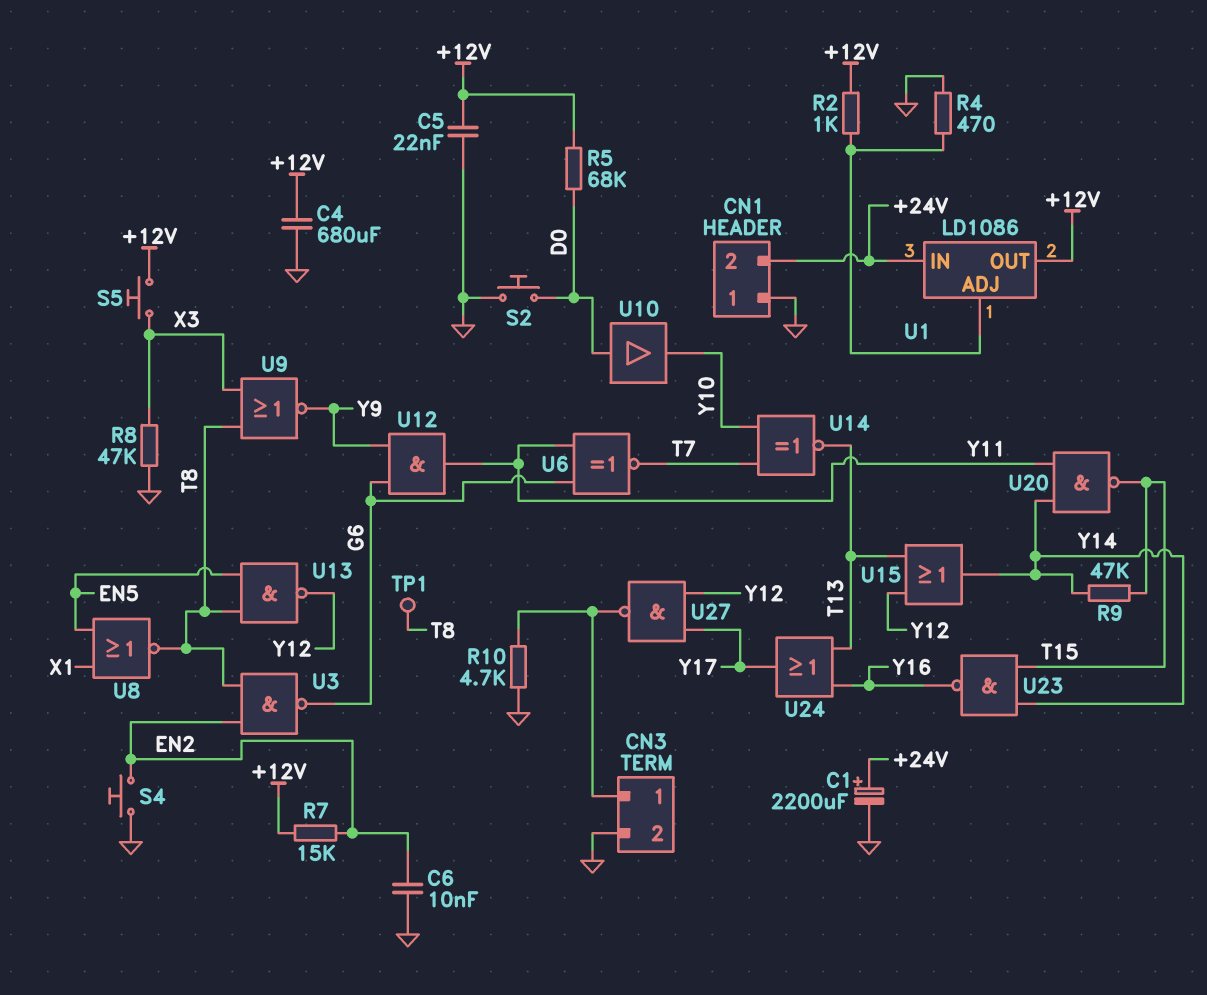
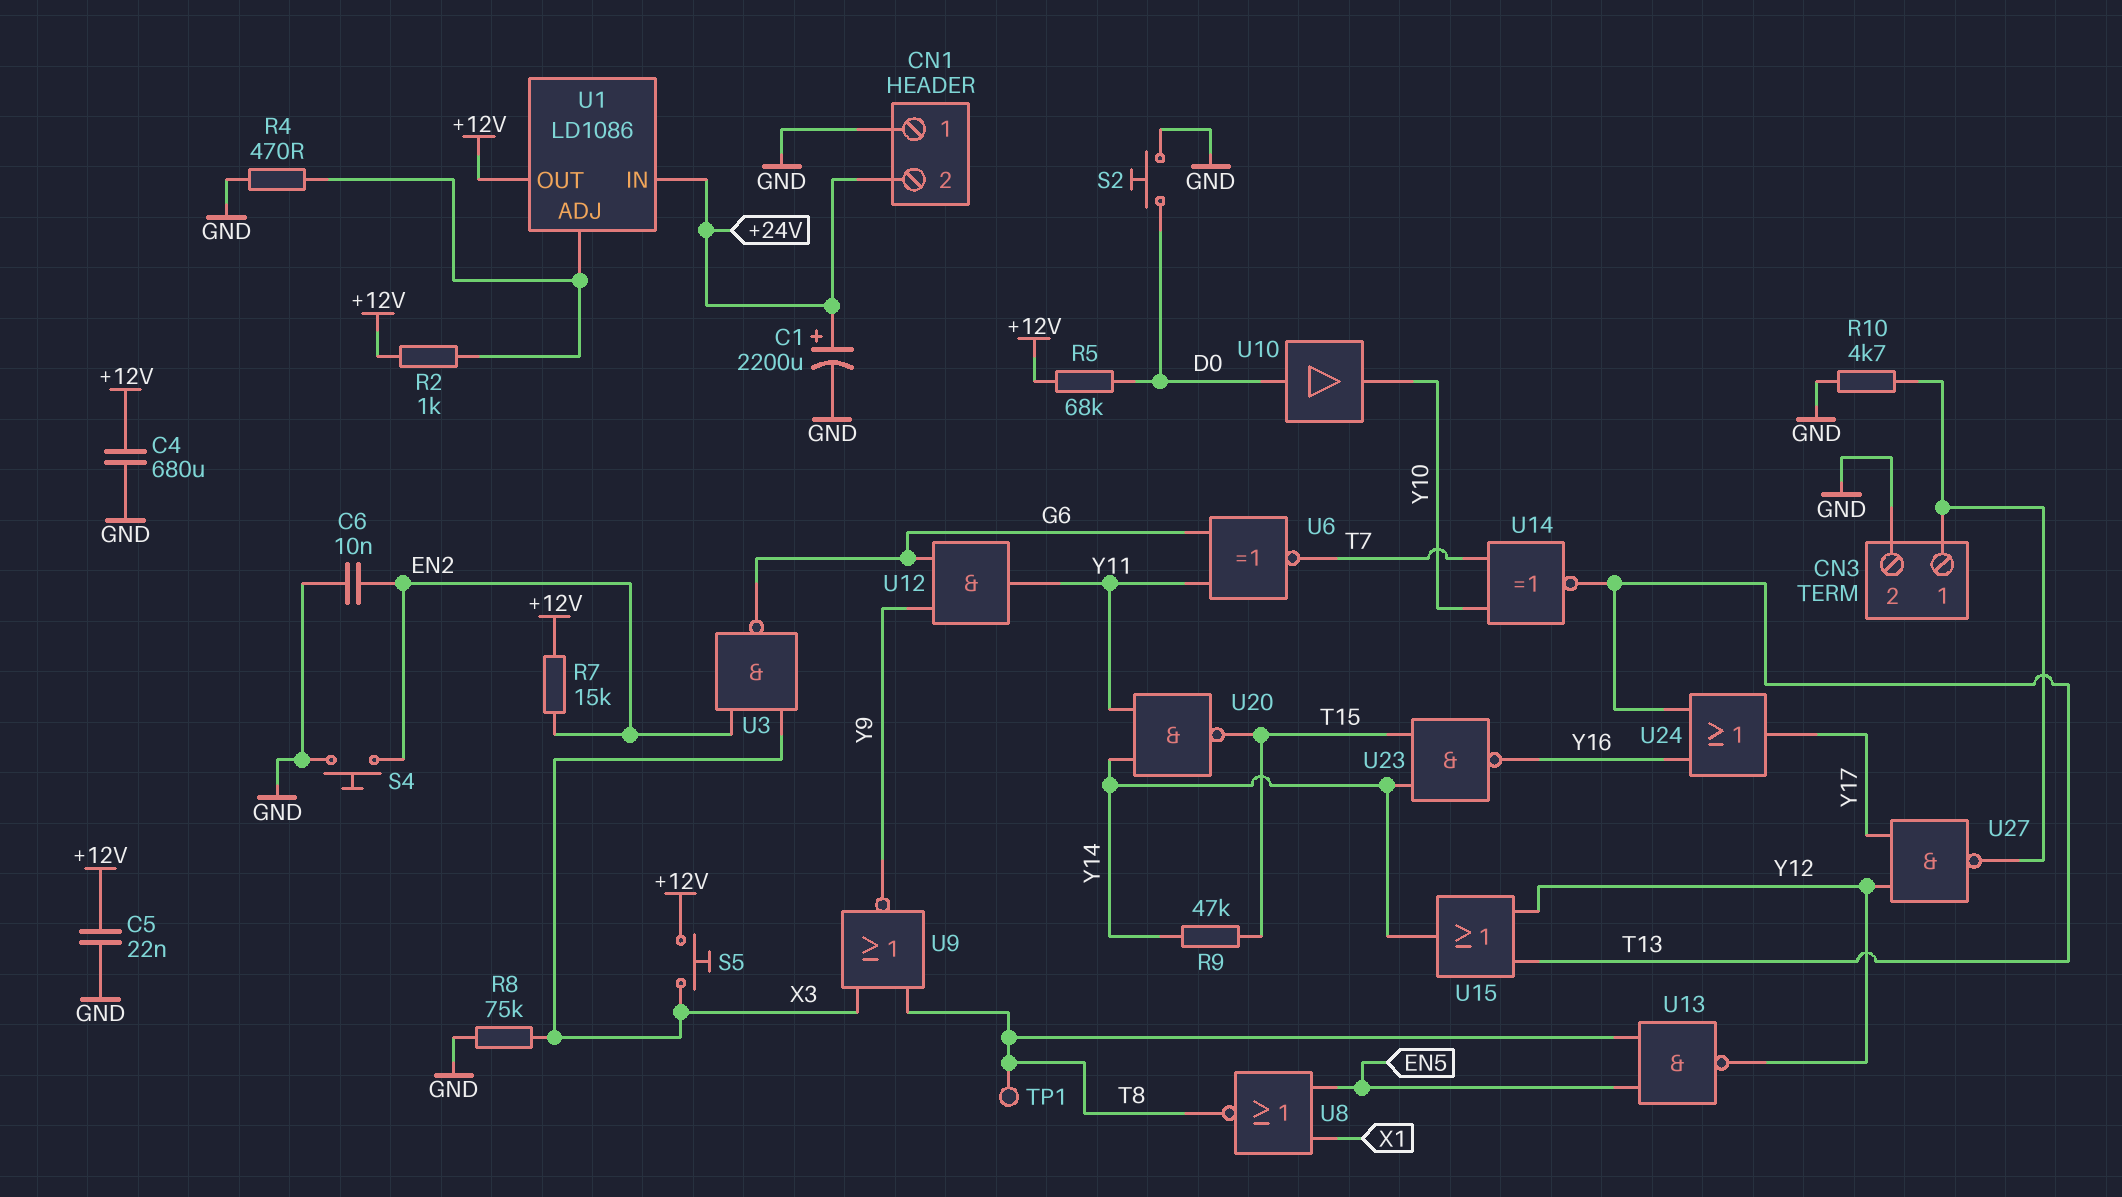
R8: 47k (GND, X3) -> 75k (GND, X3)
U3: NAND (in EN2, in T8, out G6) -> NAND (in EN2, in X3, out G6)

